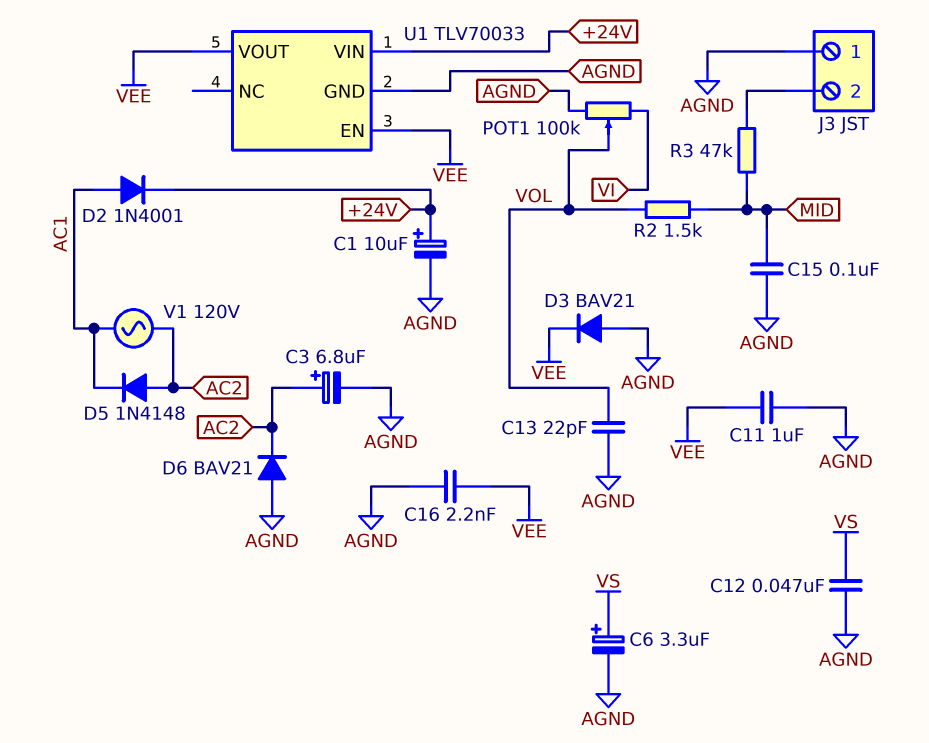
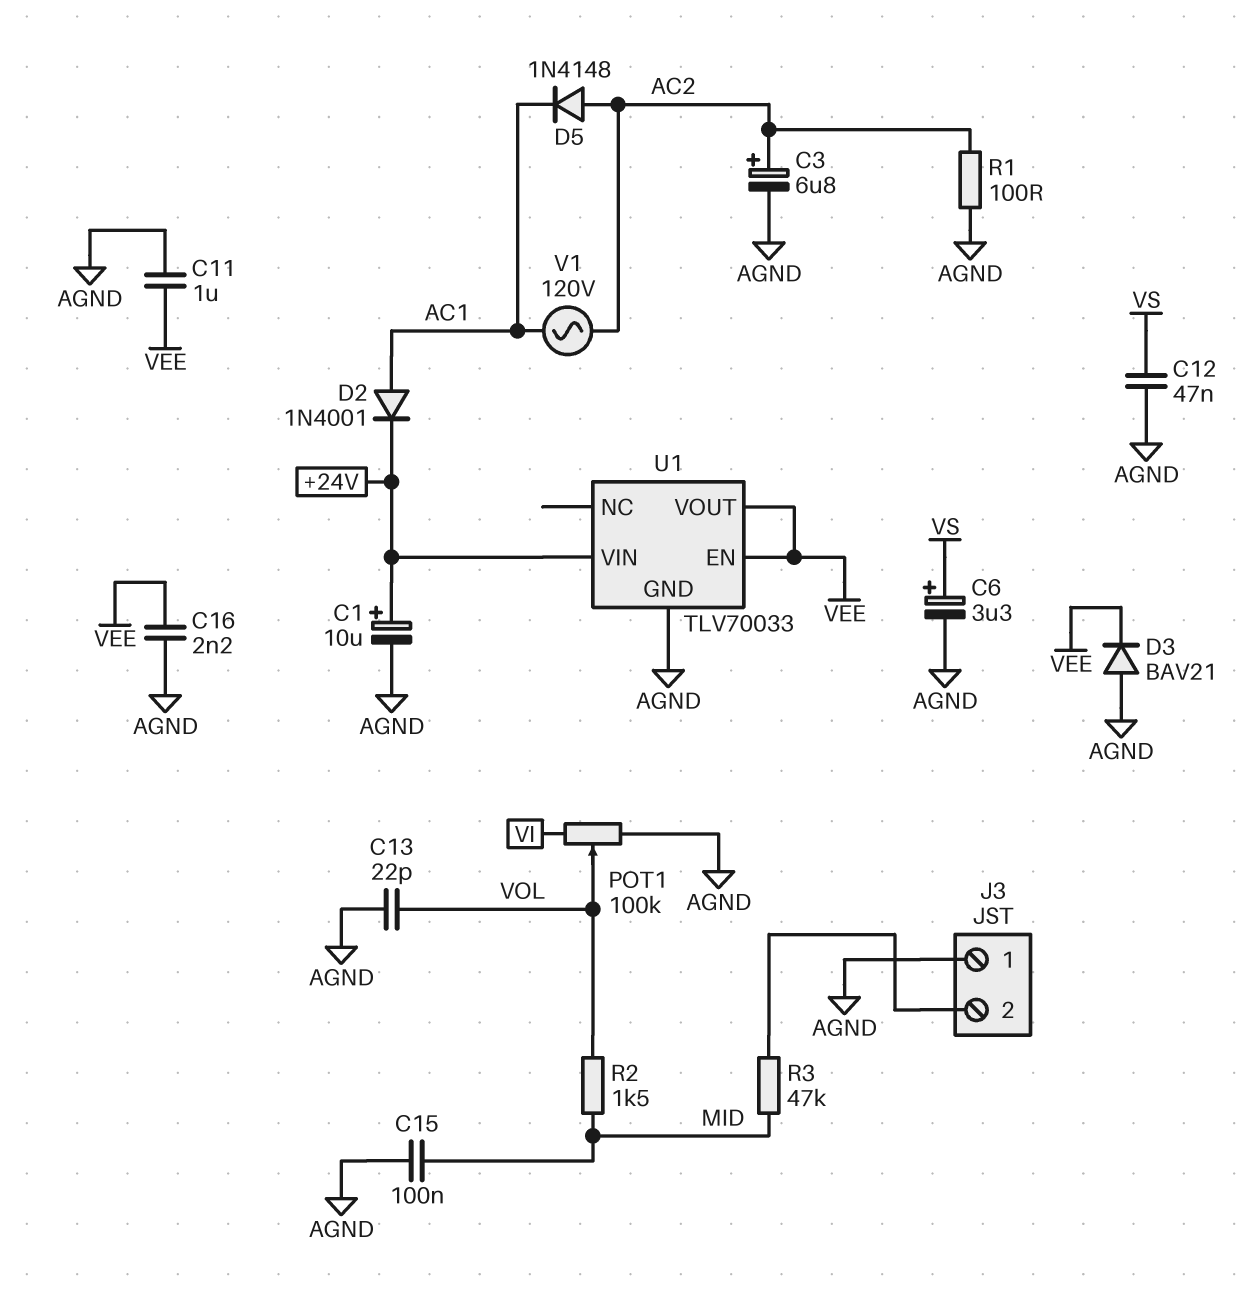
D6: diode BAV21 (A AGND, K AC2) -> none
R1: none -> 100 (AC2, AGND)

